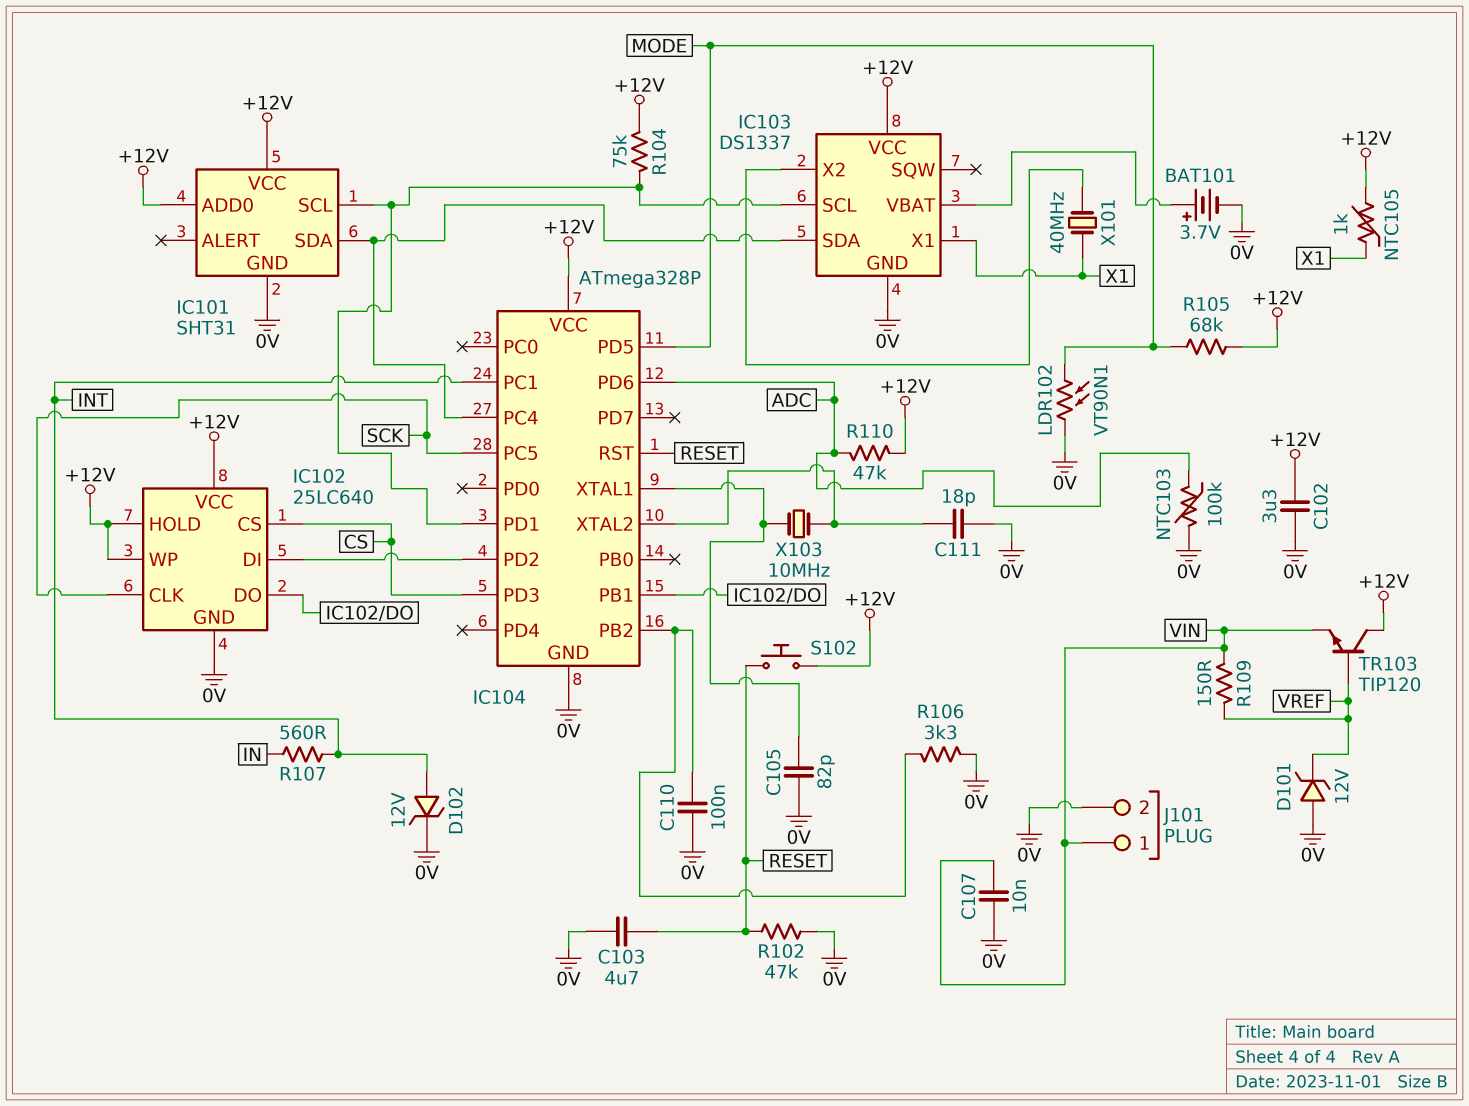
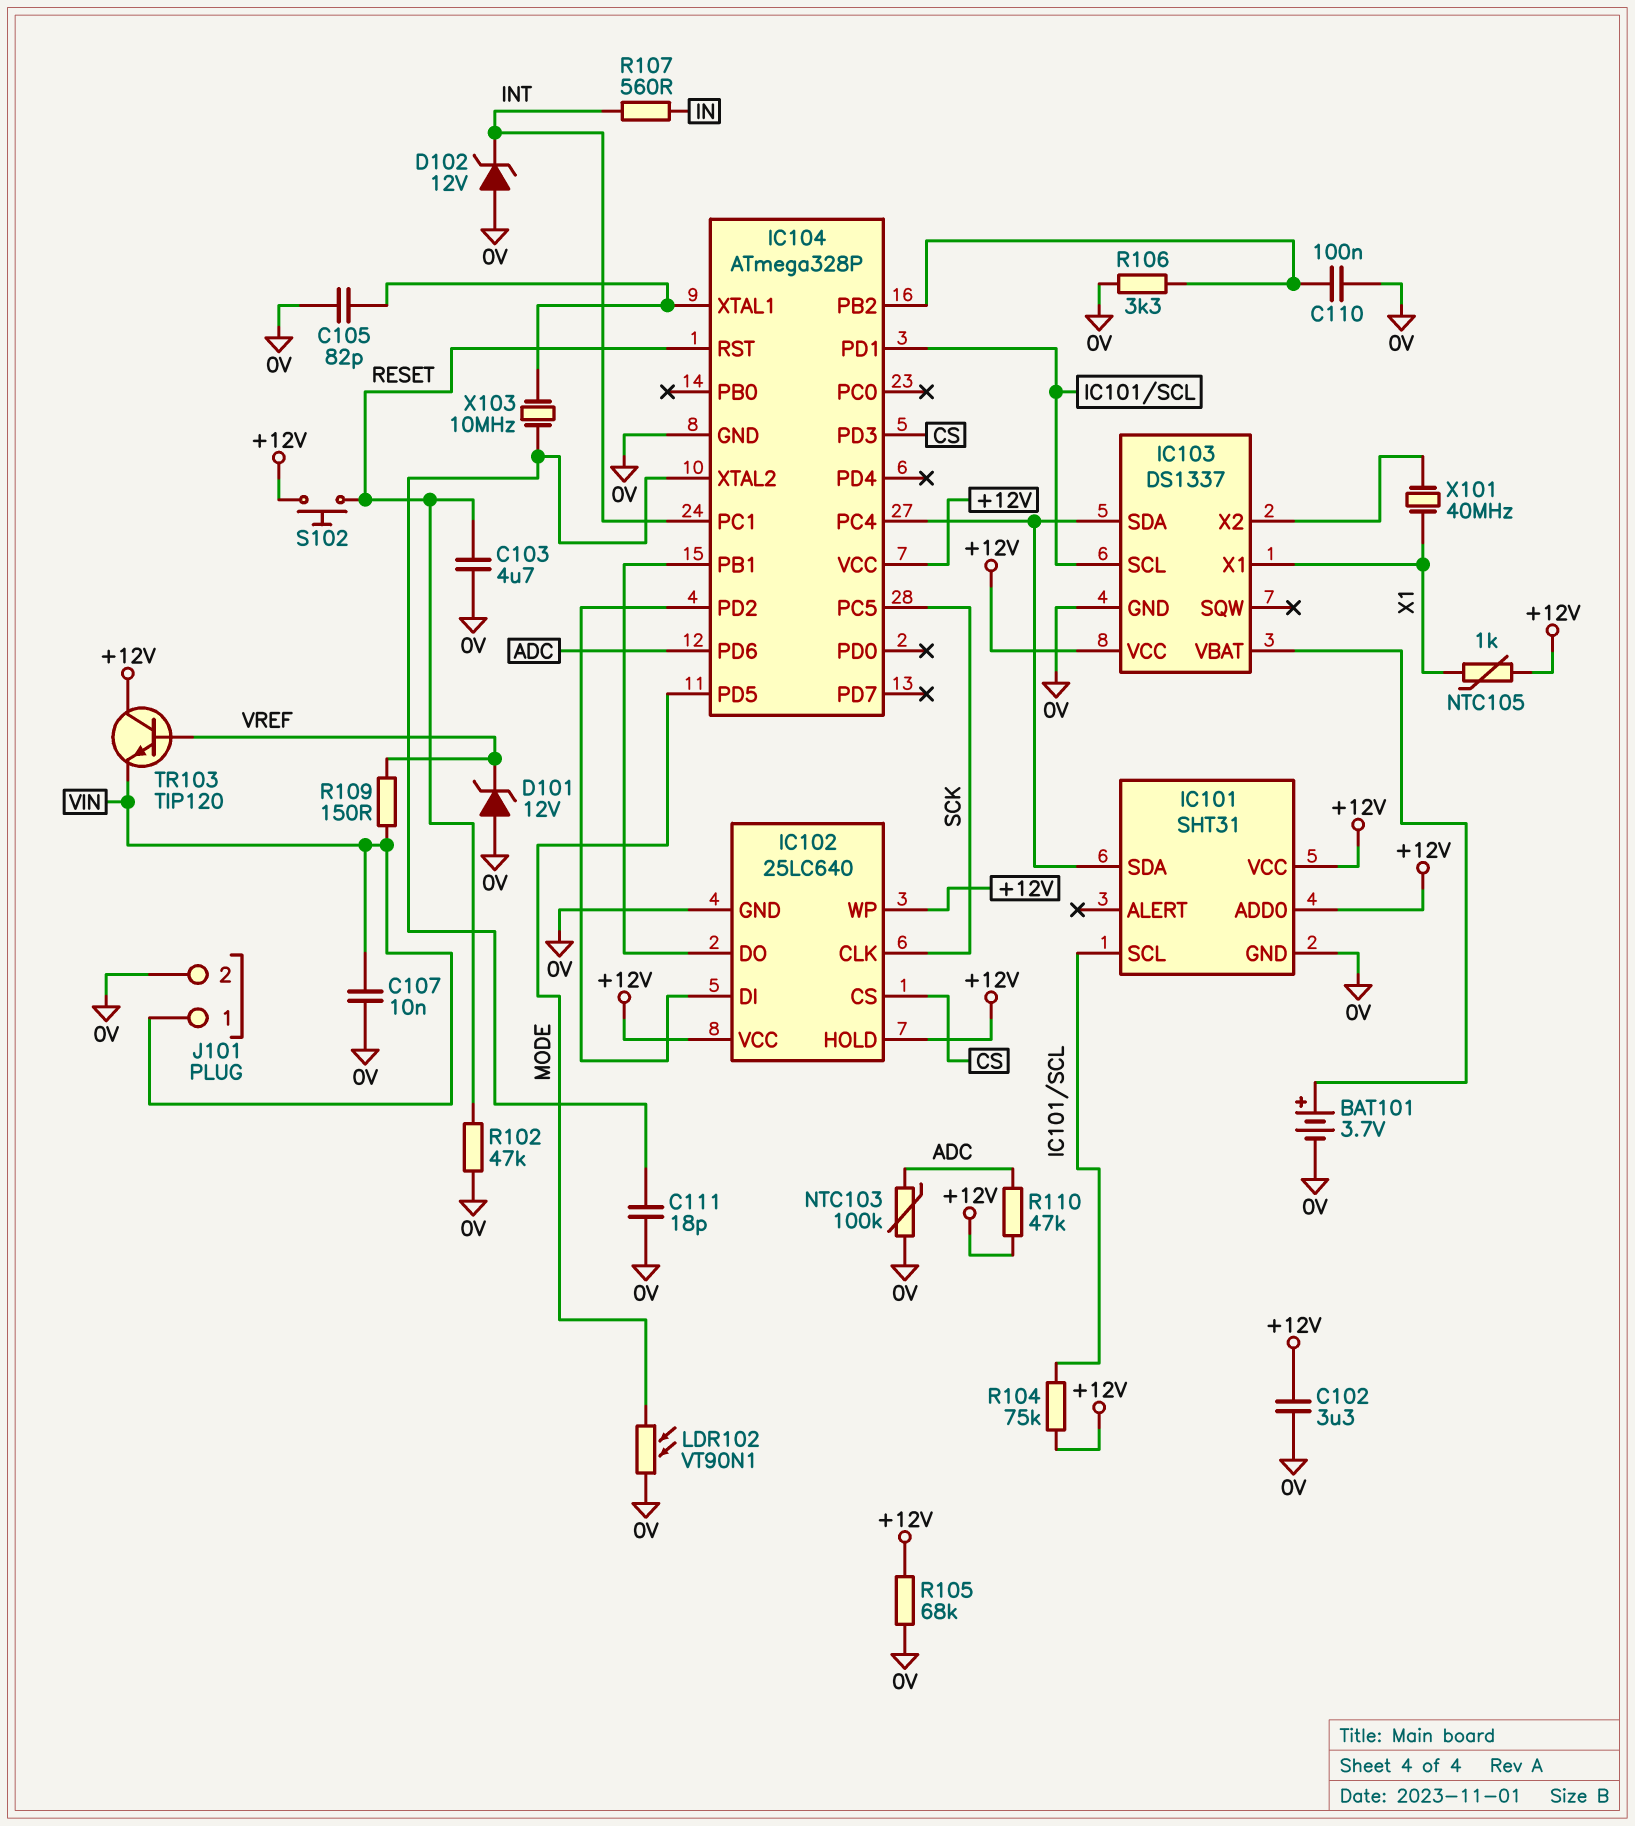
D102: zener 12V (A INT, K 0V) -> zener 12V (A 0V, K INT)
R105: 68k (+12V, MODE) -> 68k (+12V, 0V)

